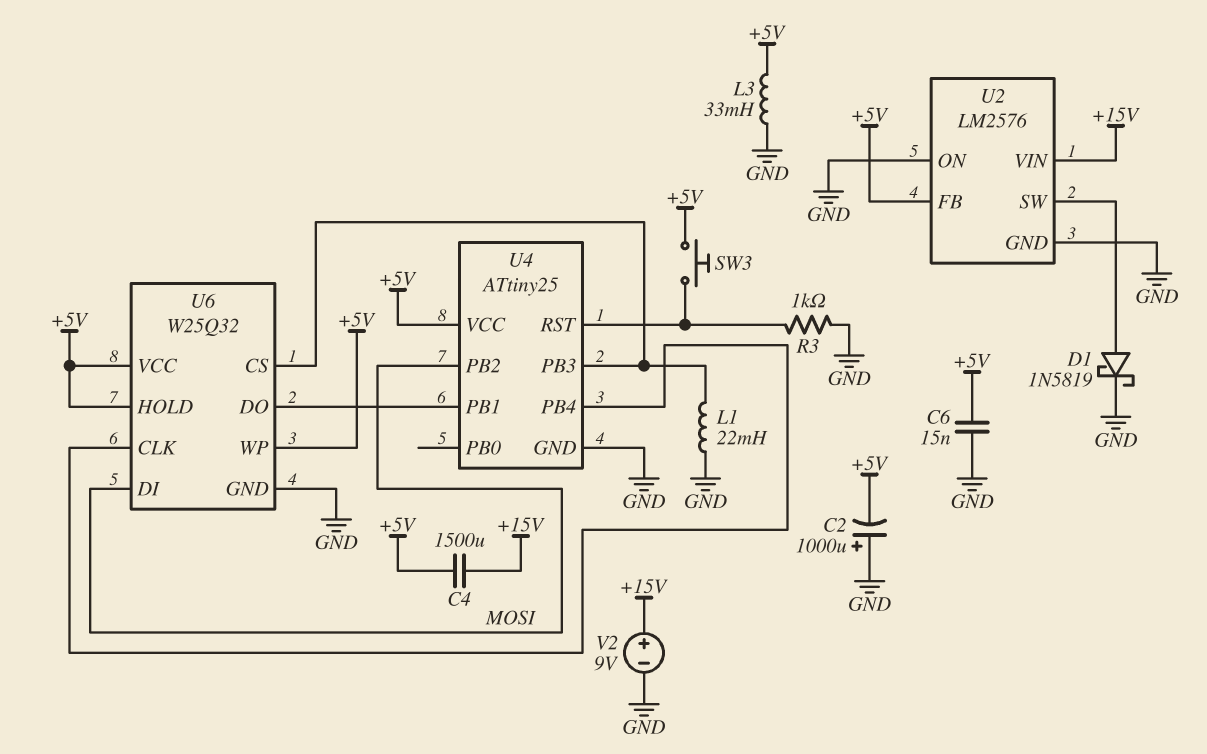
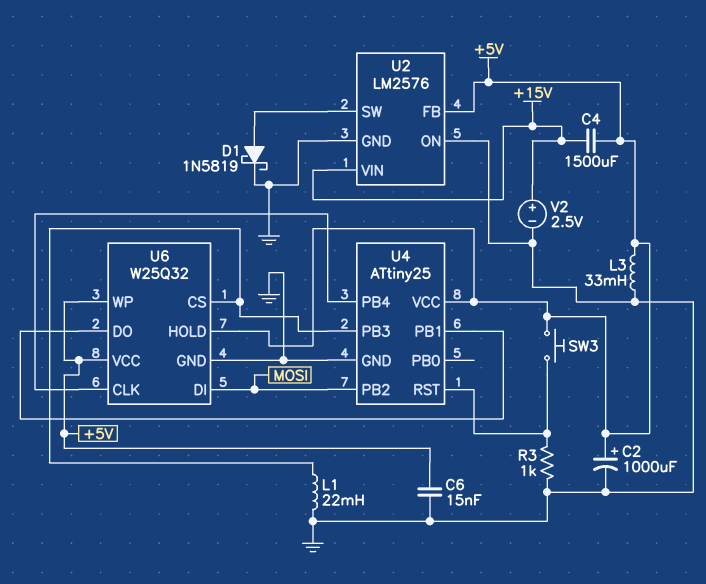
C2: 1000uF (plus GND, minus +5V) -> 1000uF (plus +5V, minus GND)
V2: 9V (plus +15V, minus GND) -> 2.5V (plus +15V, minus GND)

